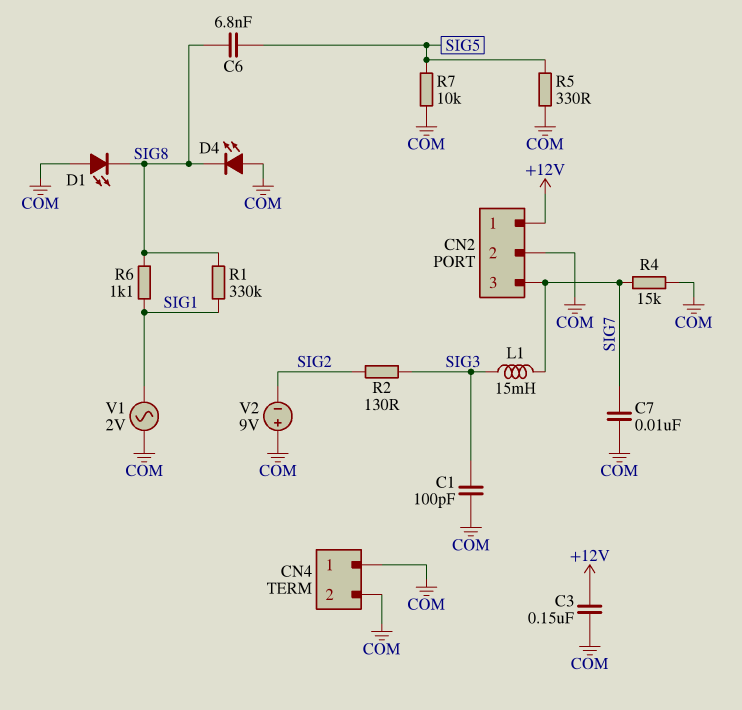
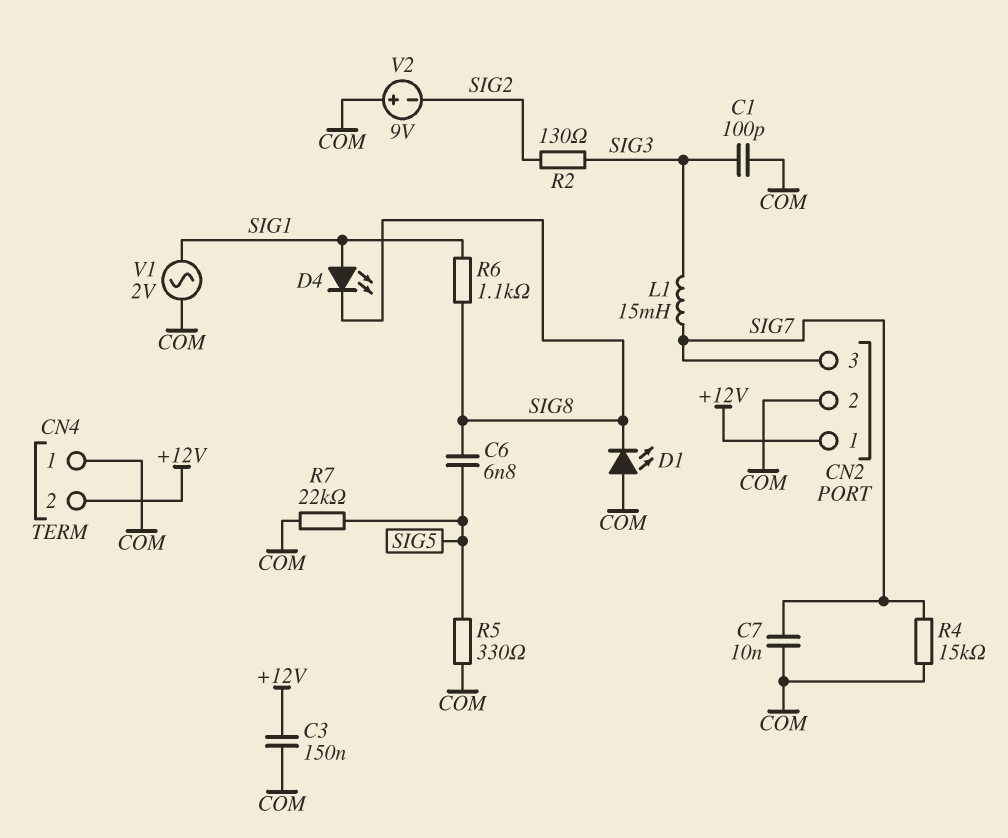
CN4 pin 2: COM -> +12V
D4: LED (A COM, K SIG8) -> LED (A SIG1, K SIG8)
R1: 330k (SIG1, SIG8) -> none
R7: 10k (COM, SIG5) -> 22k (COM, SIG5)

